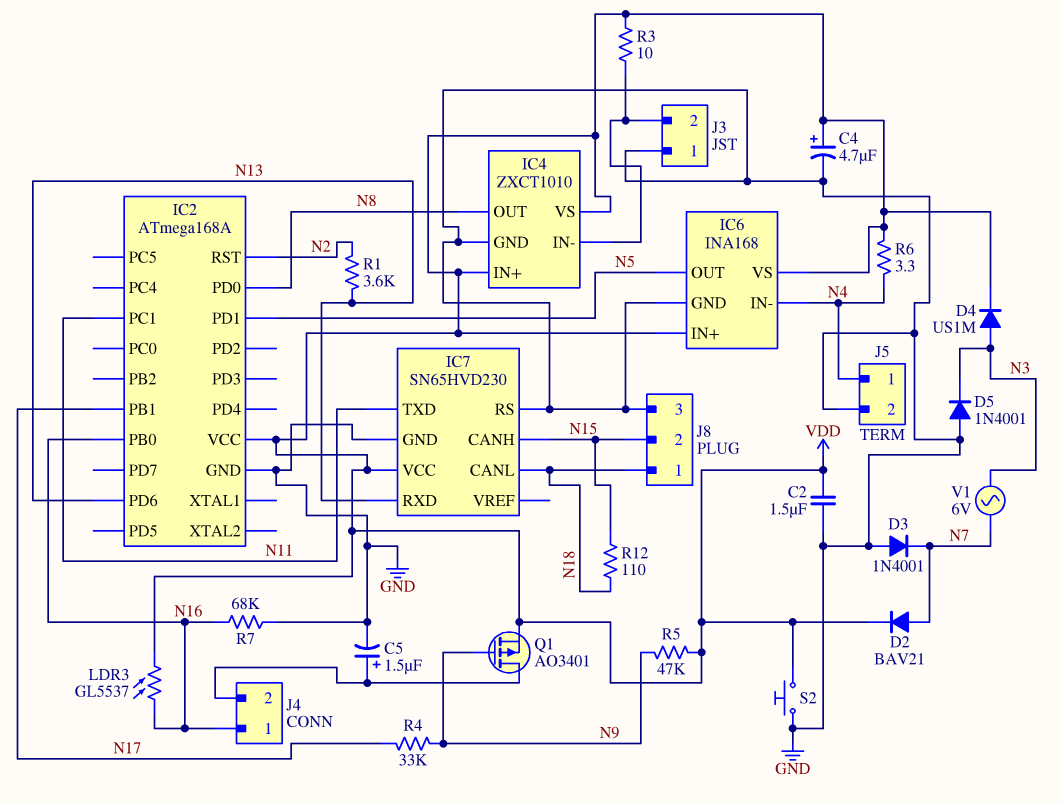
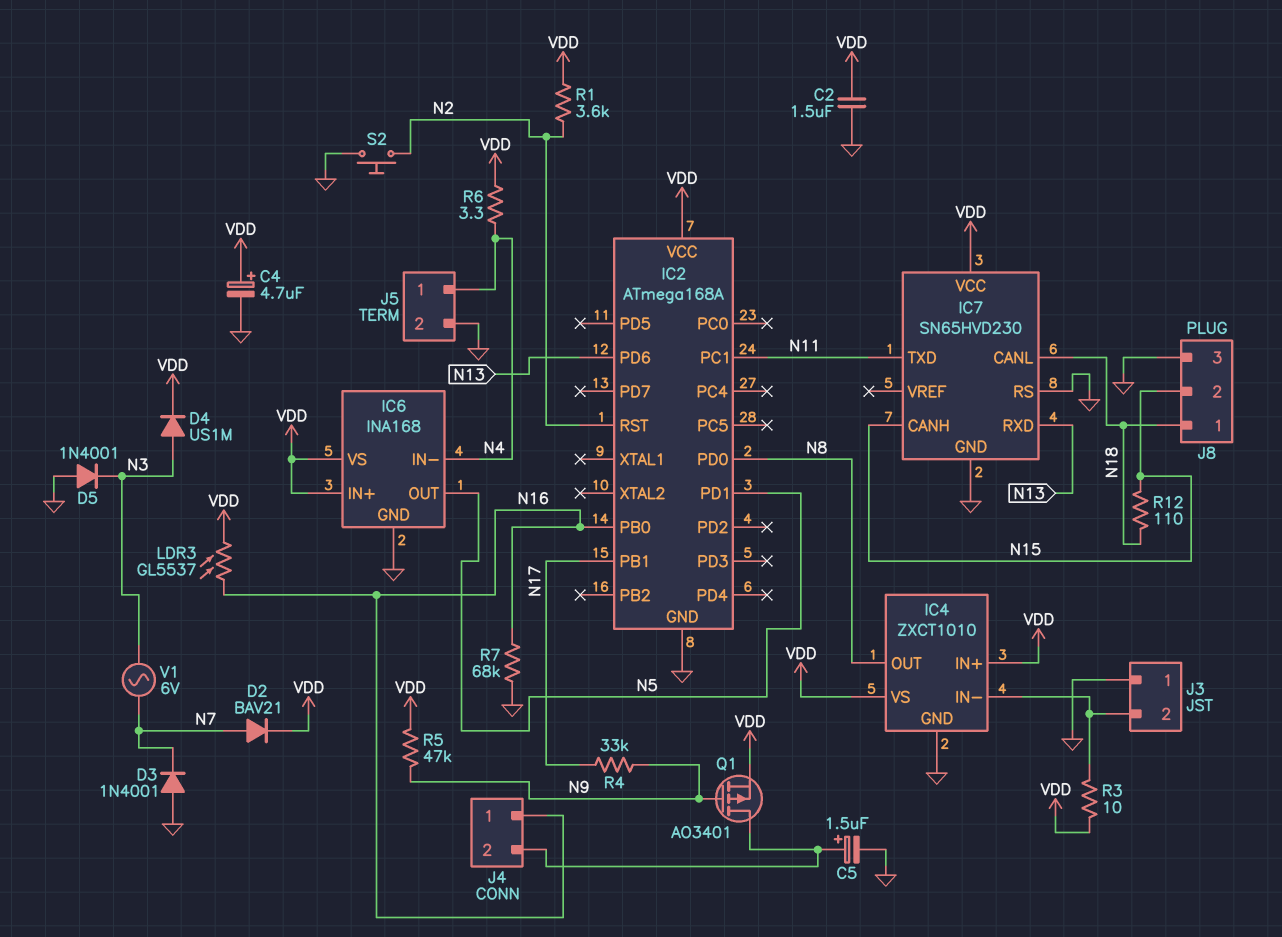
R1: 3.6k (N2, N13) -> 3.6k (N2, VDD)
S2: button (GND, VDD) -> button (GND, N2)

